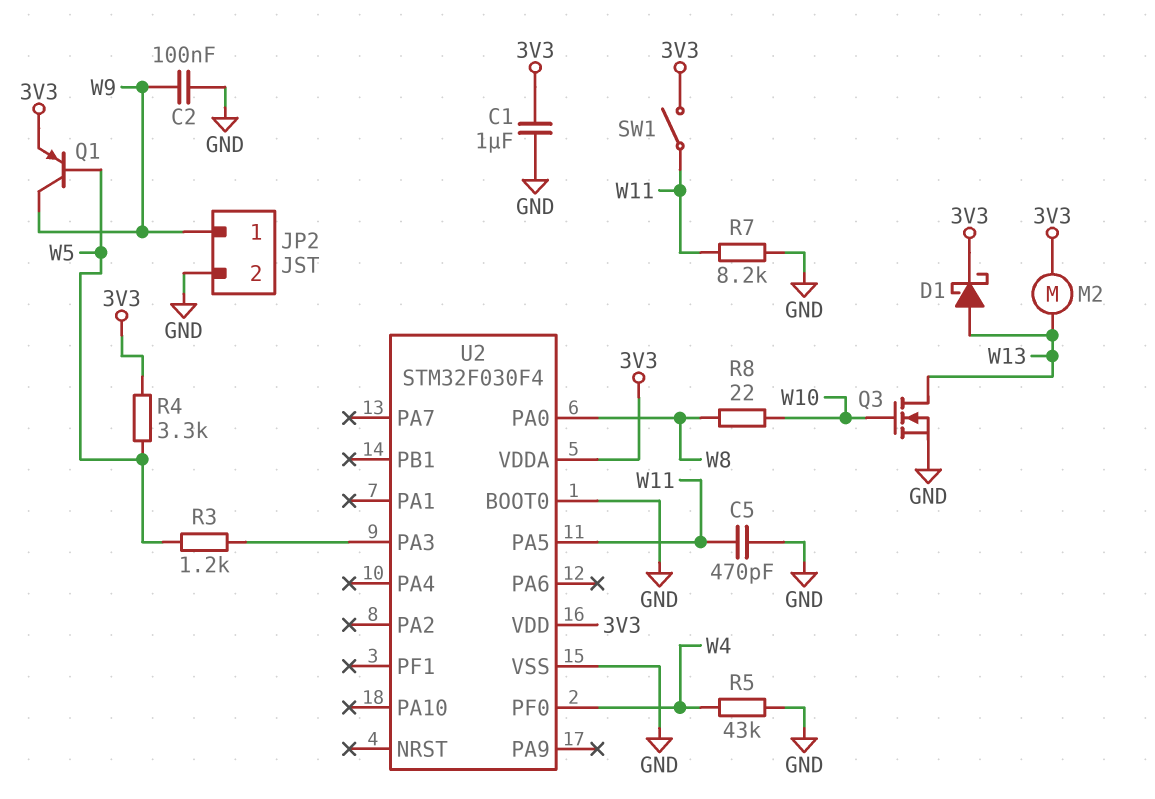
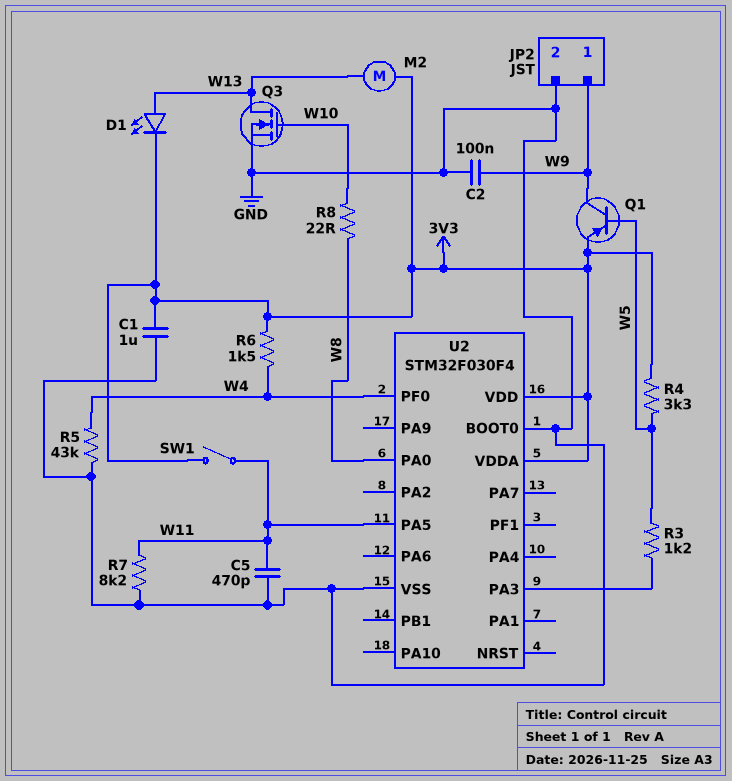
D1: schottky (A W13, K 3V3) -> LED (A W13, K 3V3)
R6: none -> 1.5k (3V3, W4)

